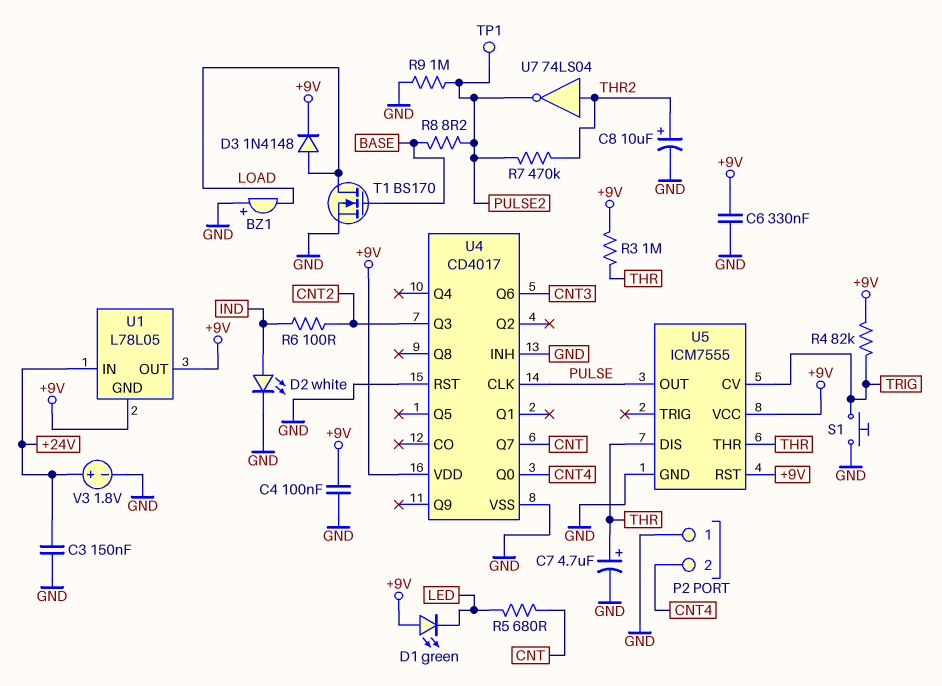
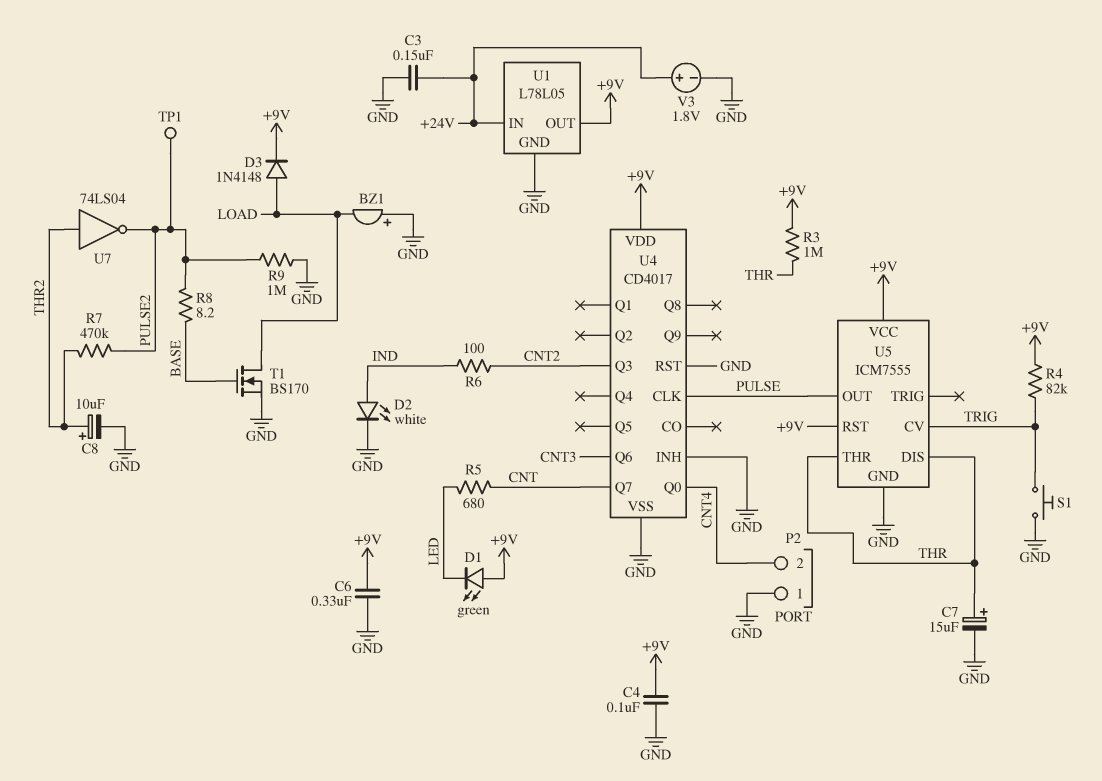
C7: 4.7uF (plus THR, minus GND) -> 15uF (plus THR, minus GND)
U1 pin GND: +9V -> GND

